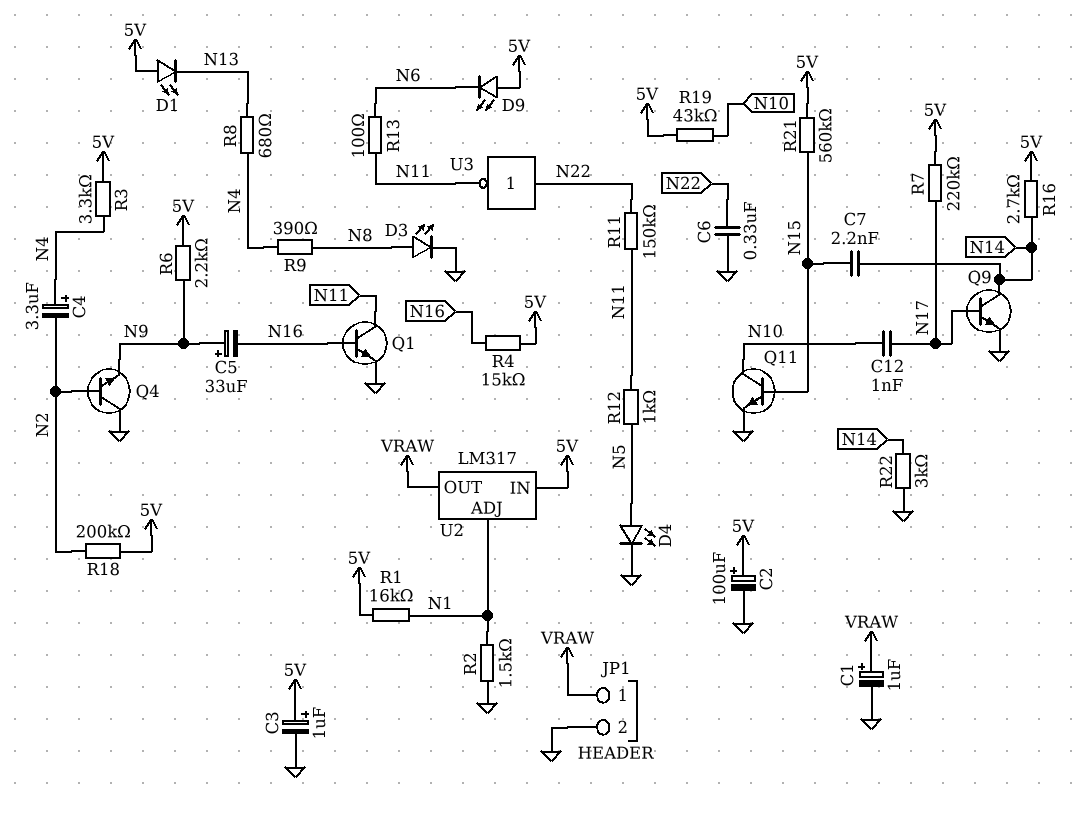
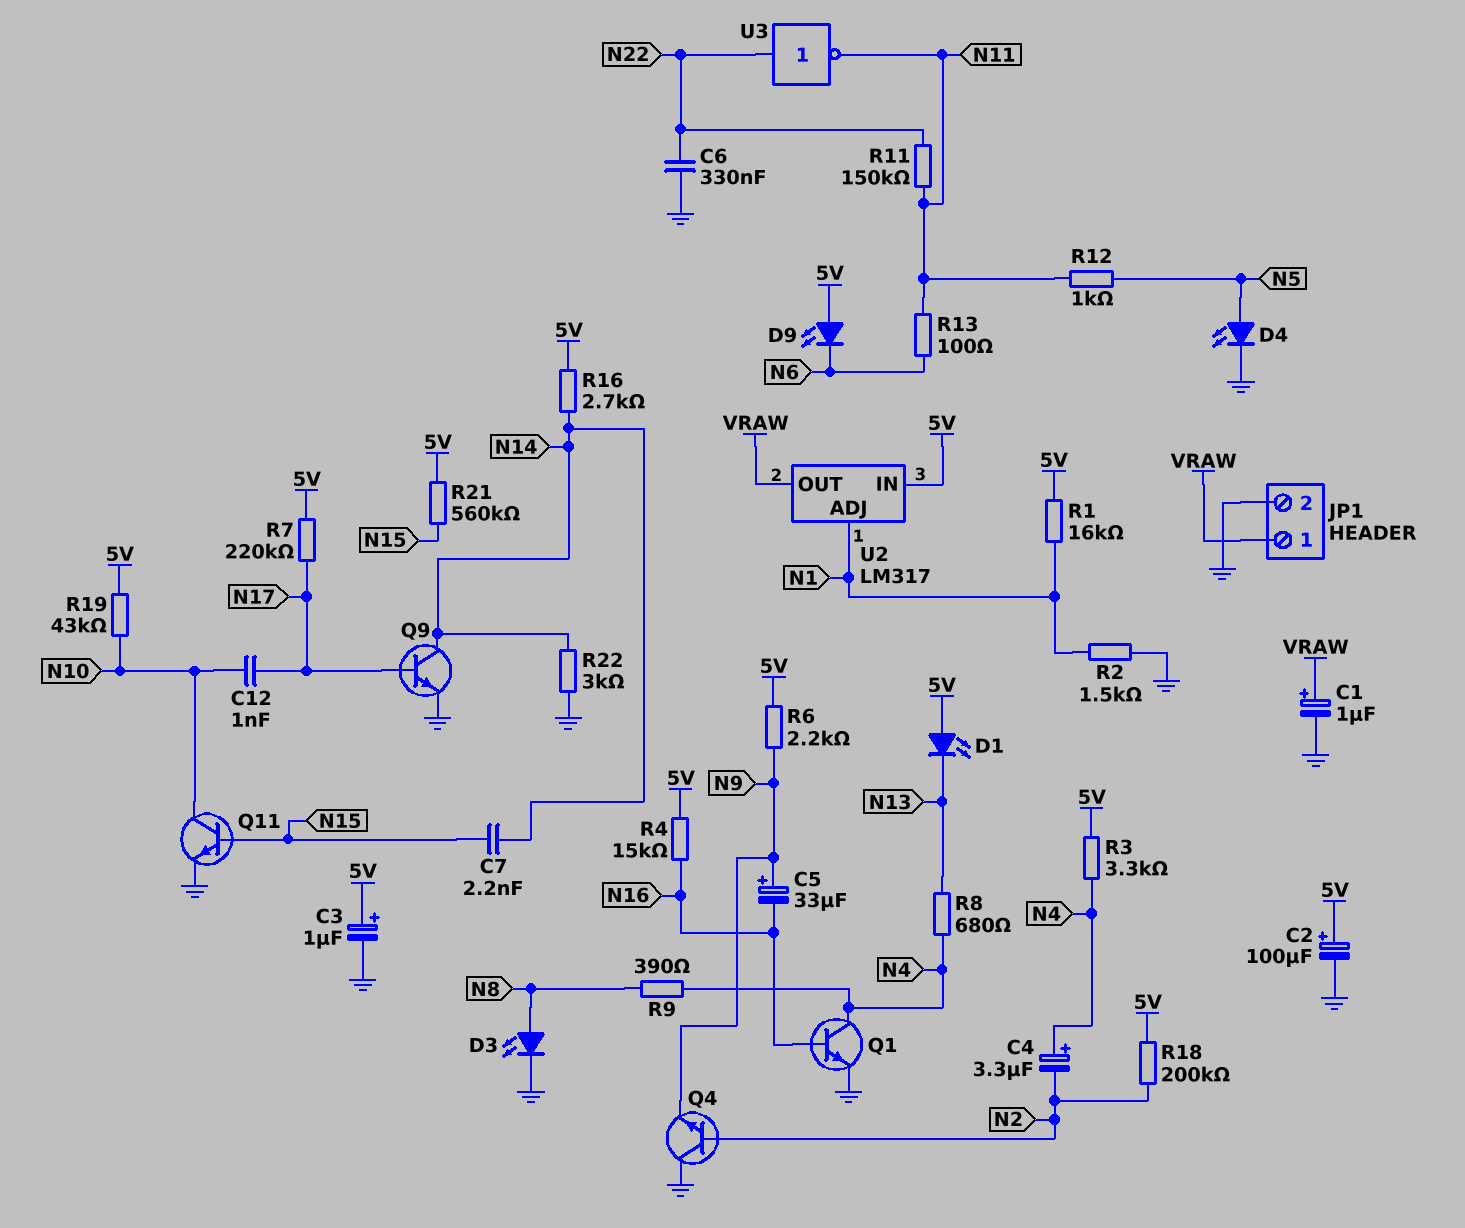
Q1: NPN (B N16, C N11, E GND) -> NPN (B N16, C N4, E GND)

